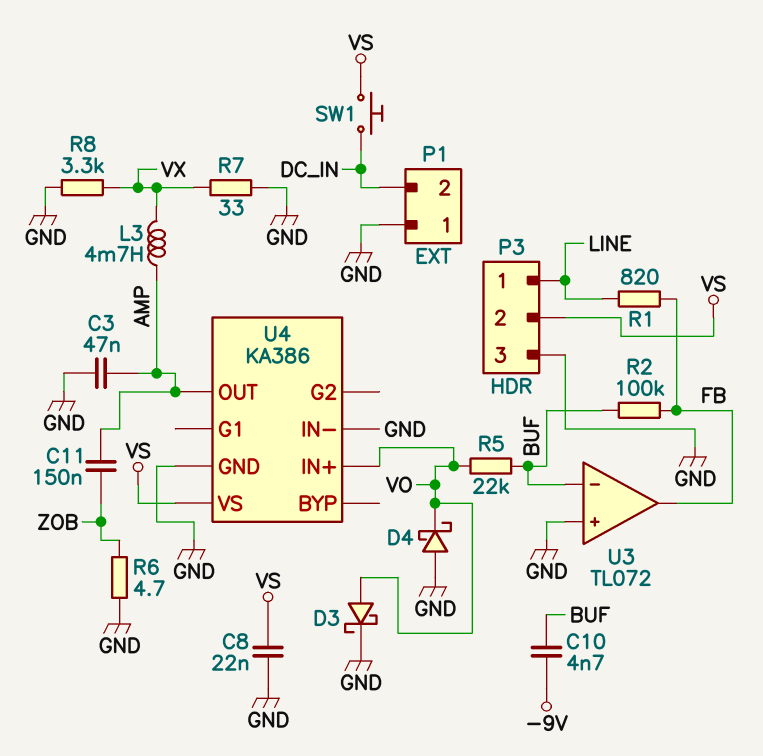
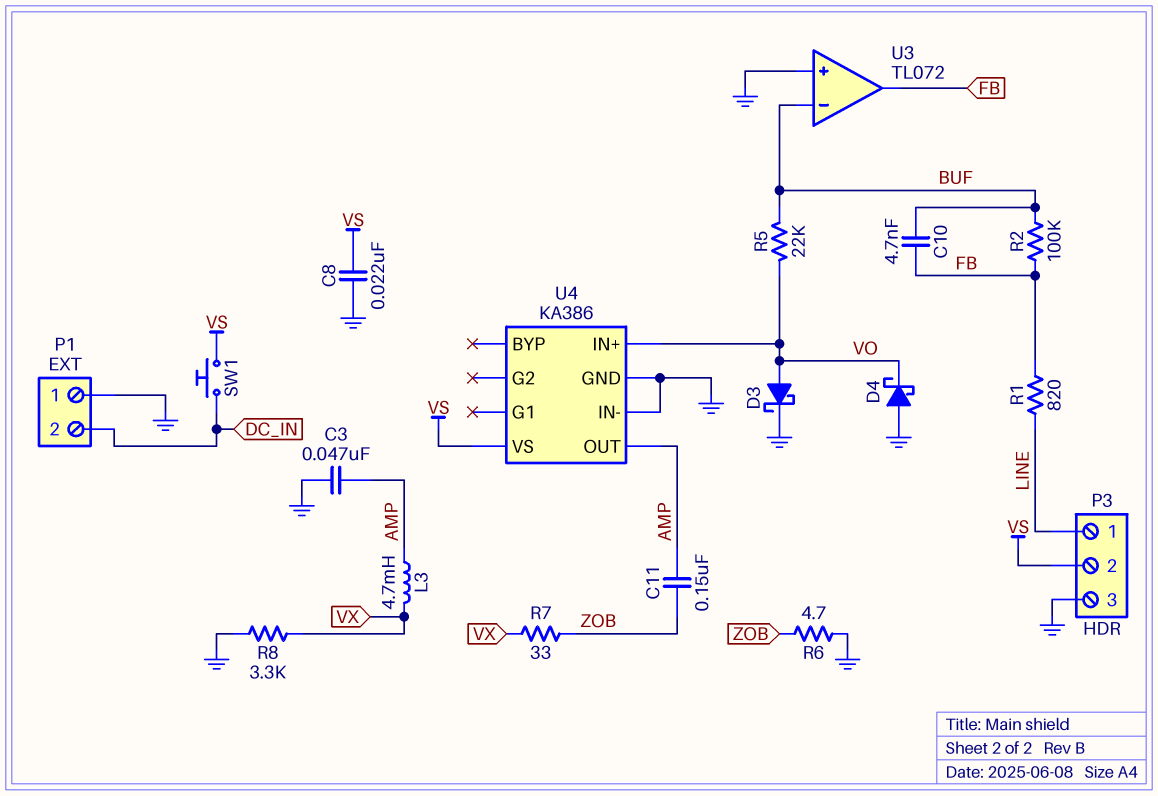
C10: 4.7nF (-9V, BUF) -> 4.7nF (BUF, FB)
R7: 33 (GND, VX) -> 33 (VX, ZOB)

